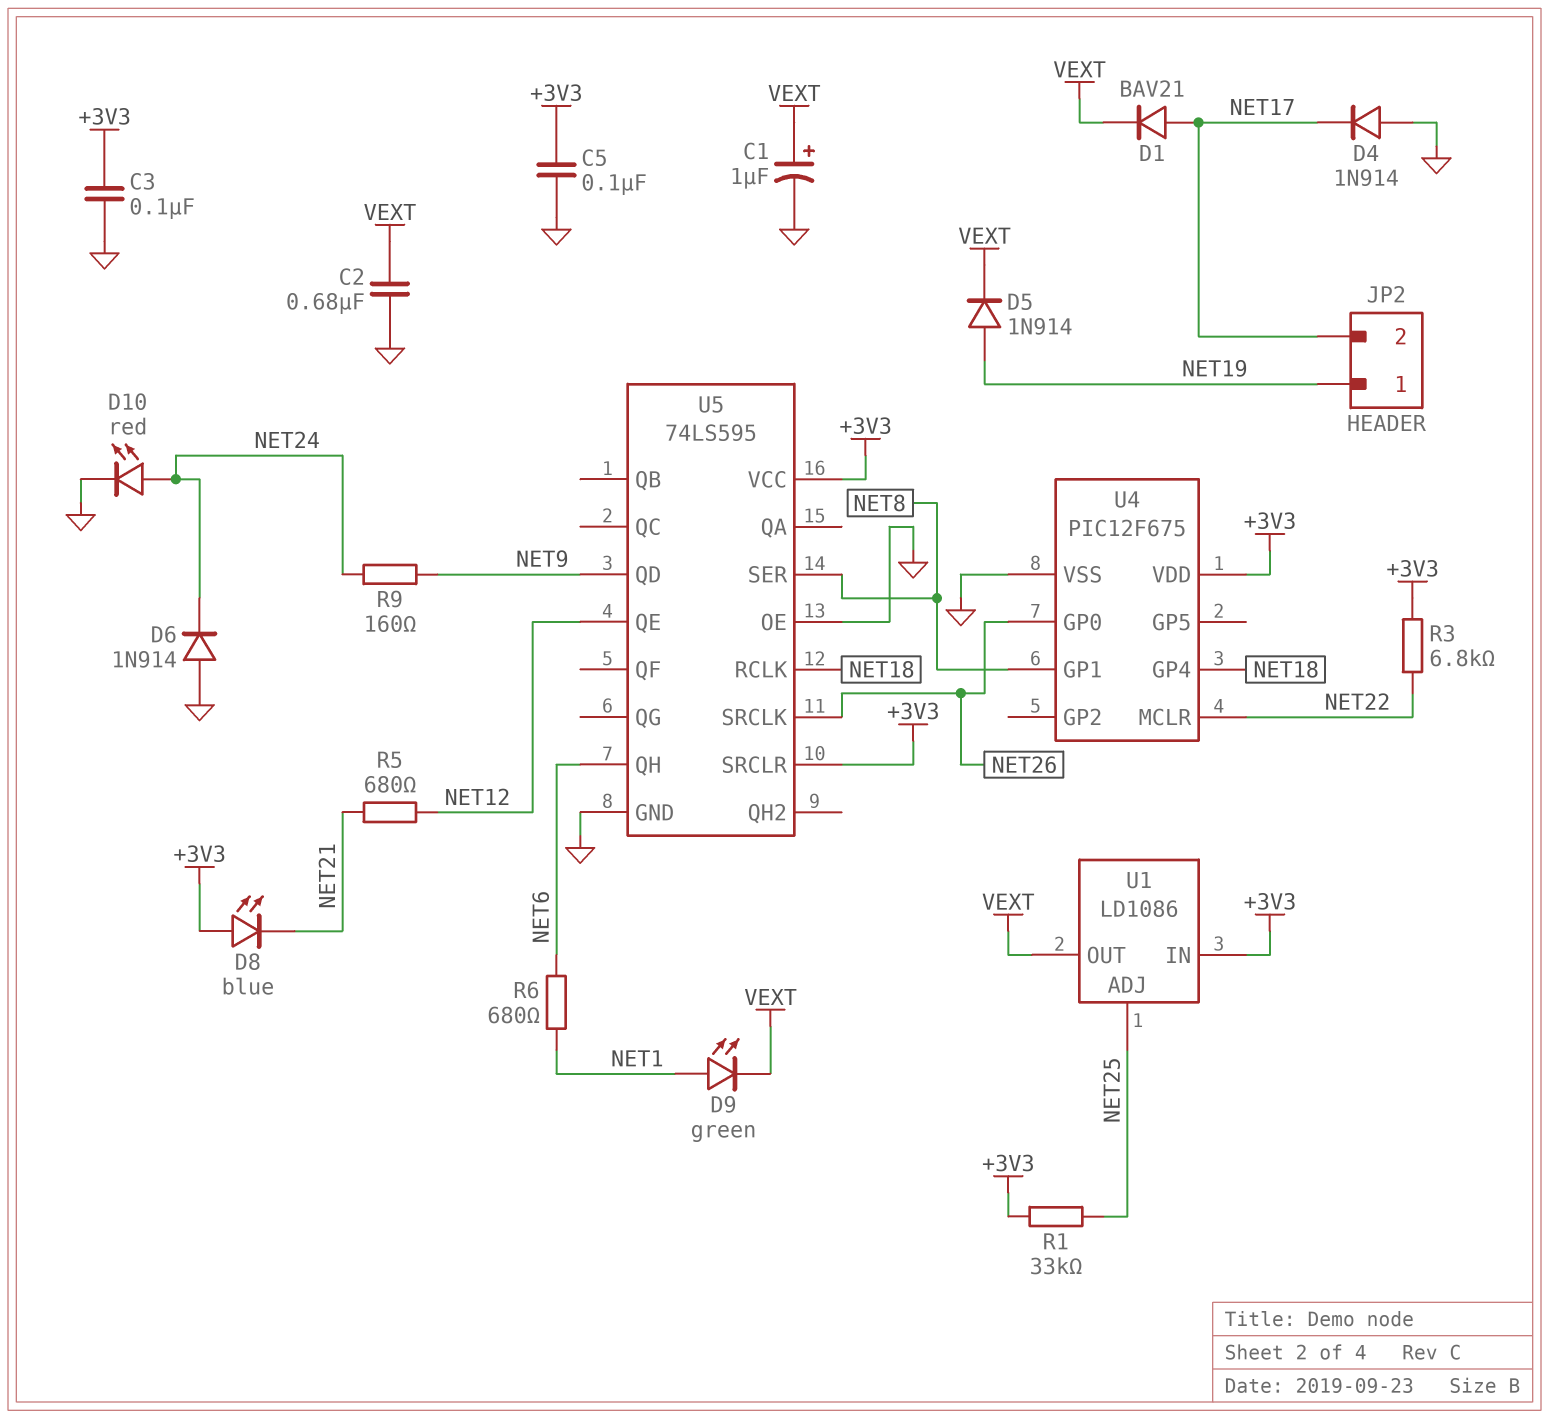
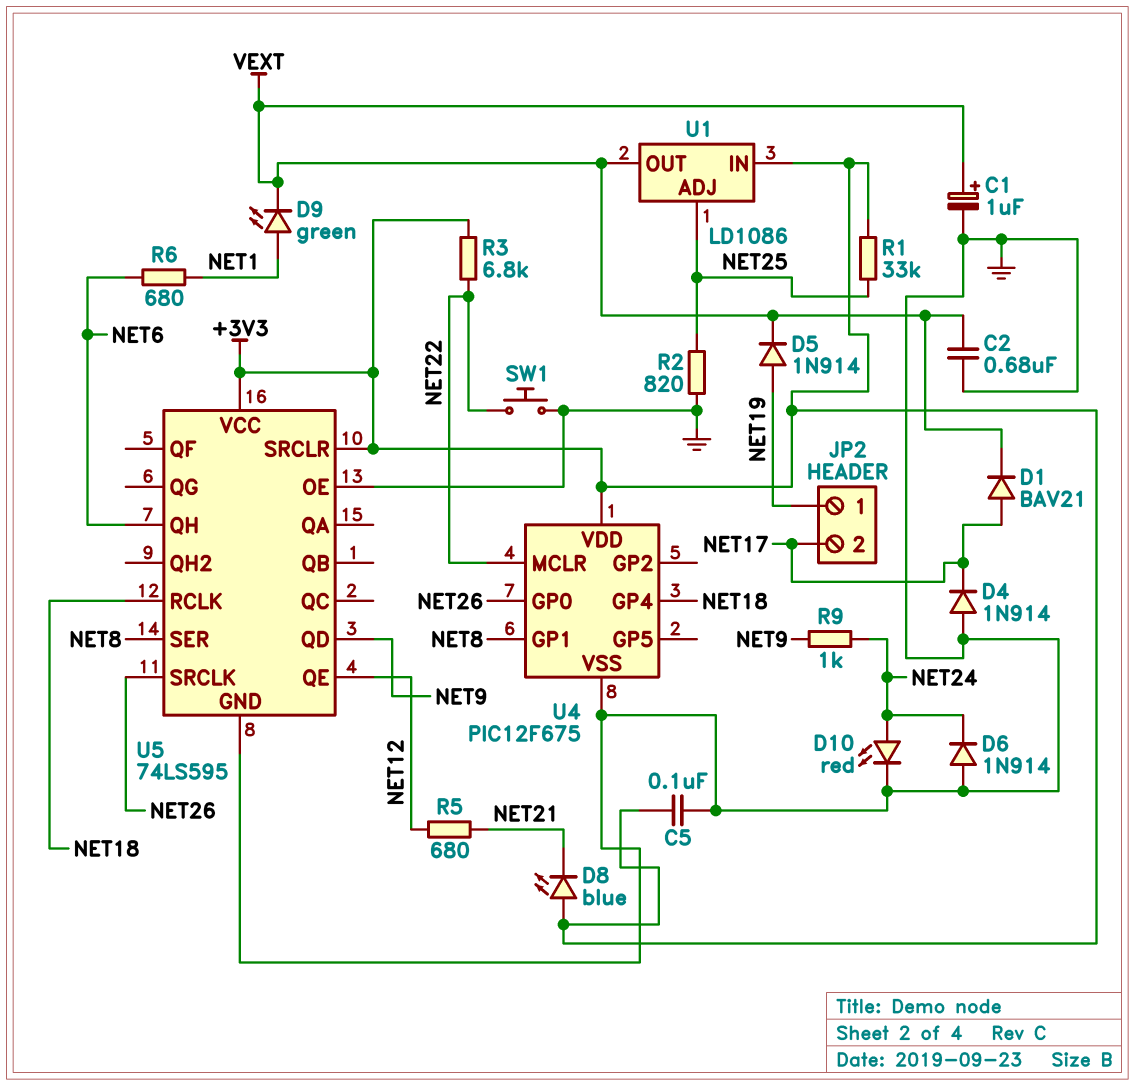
C3: 100nF (+3V3, GND) -> none
R2: none -> 820 (GND, NET25)
R9: 160 (NET9, NET24) -> 1k (NET9, NET24)
SW1: none -> button (GND, NET22)

